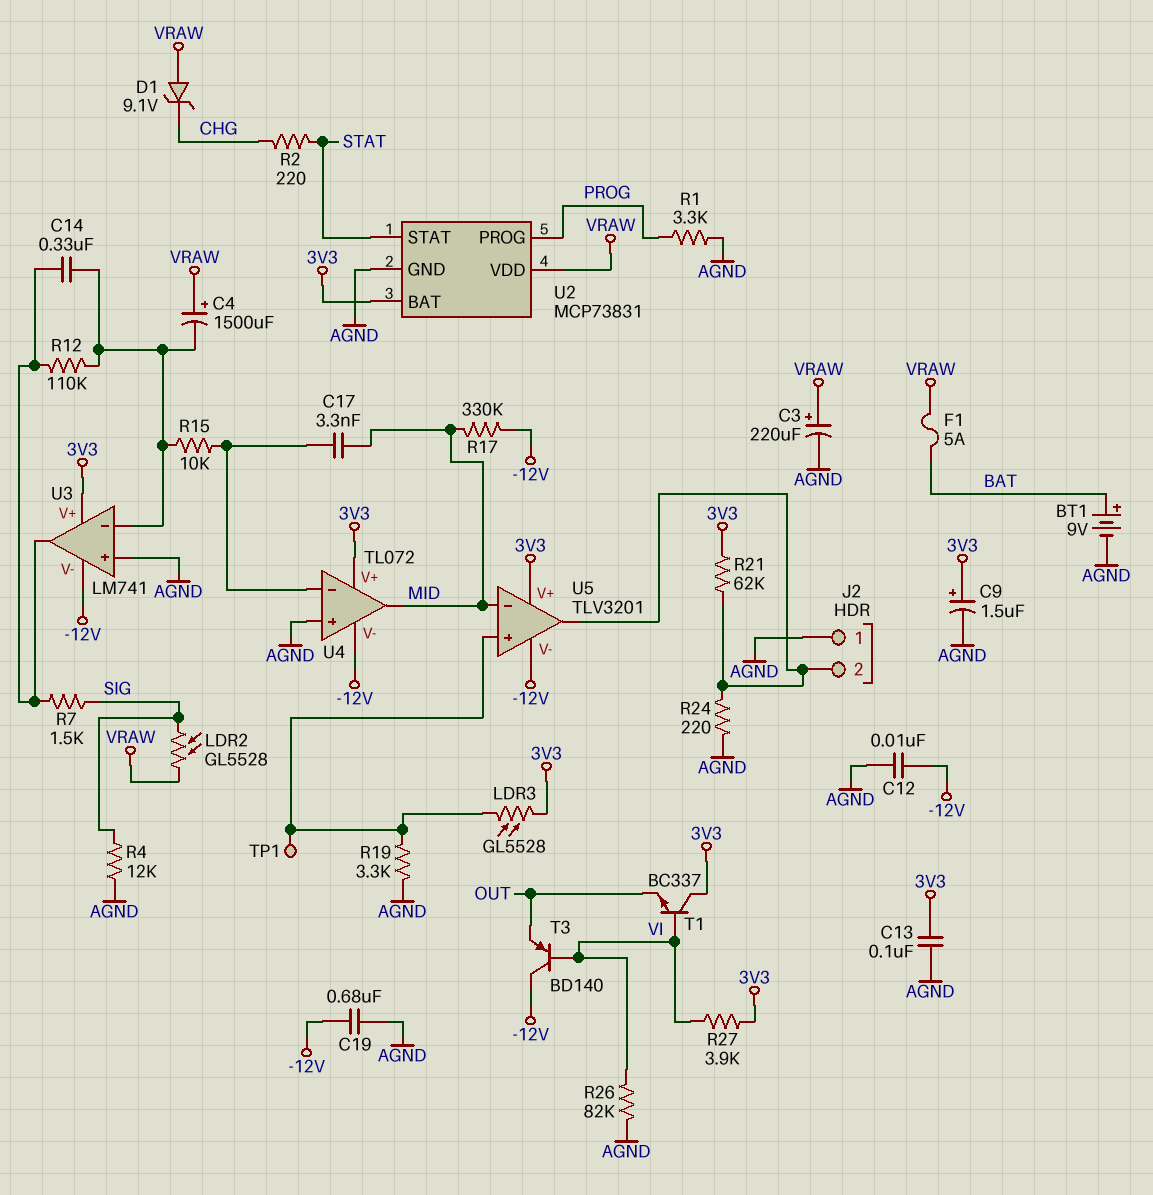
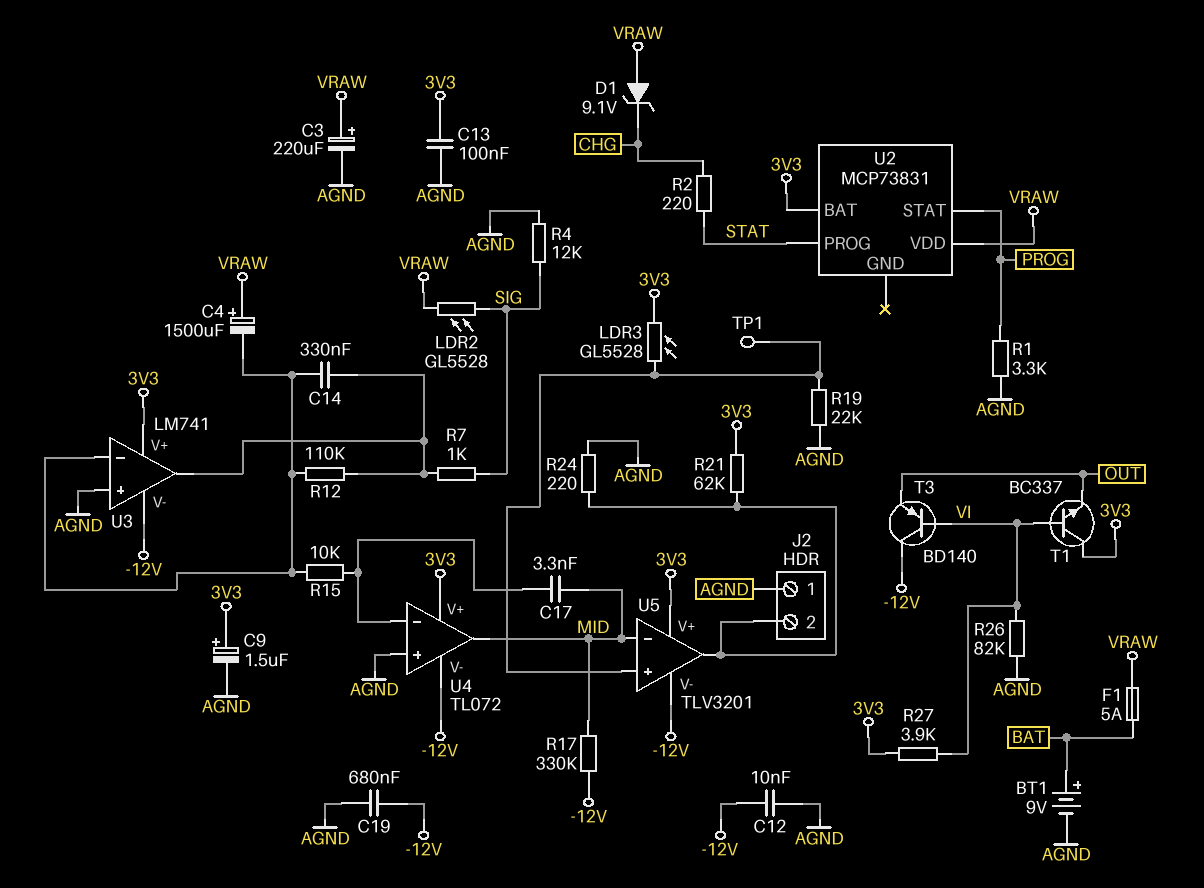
R7: 1.5k (SIG, U3/out) -> 1k (SIG, U3/out)
R19: 3.3k (AGND, U5/in+) -> 22k (AGND, U5/in+)
U2 pin GND: AGND -> none
U2 pin PROG: PROG -> STAT
U2 pin STAT: STAT -> PROG

